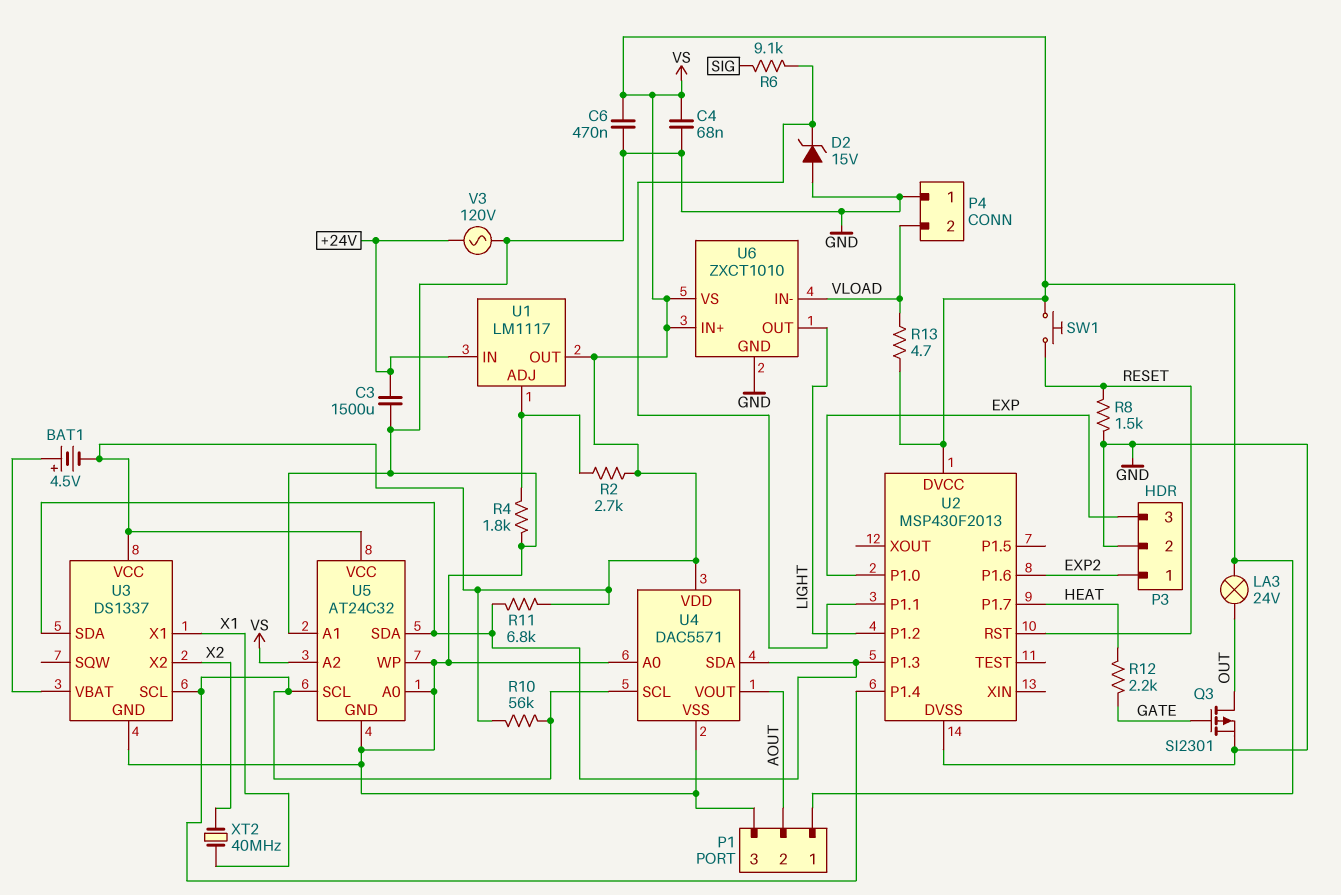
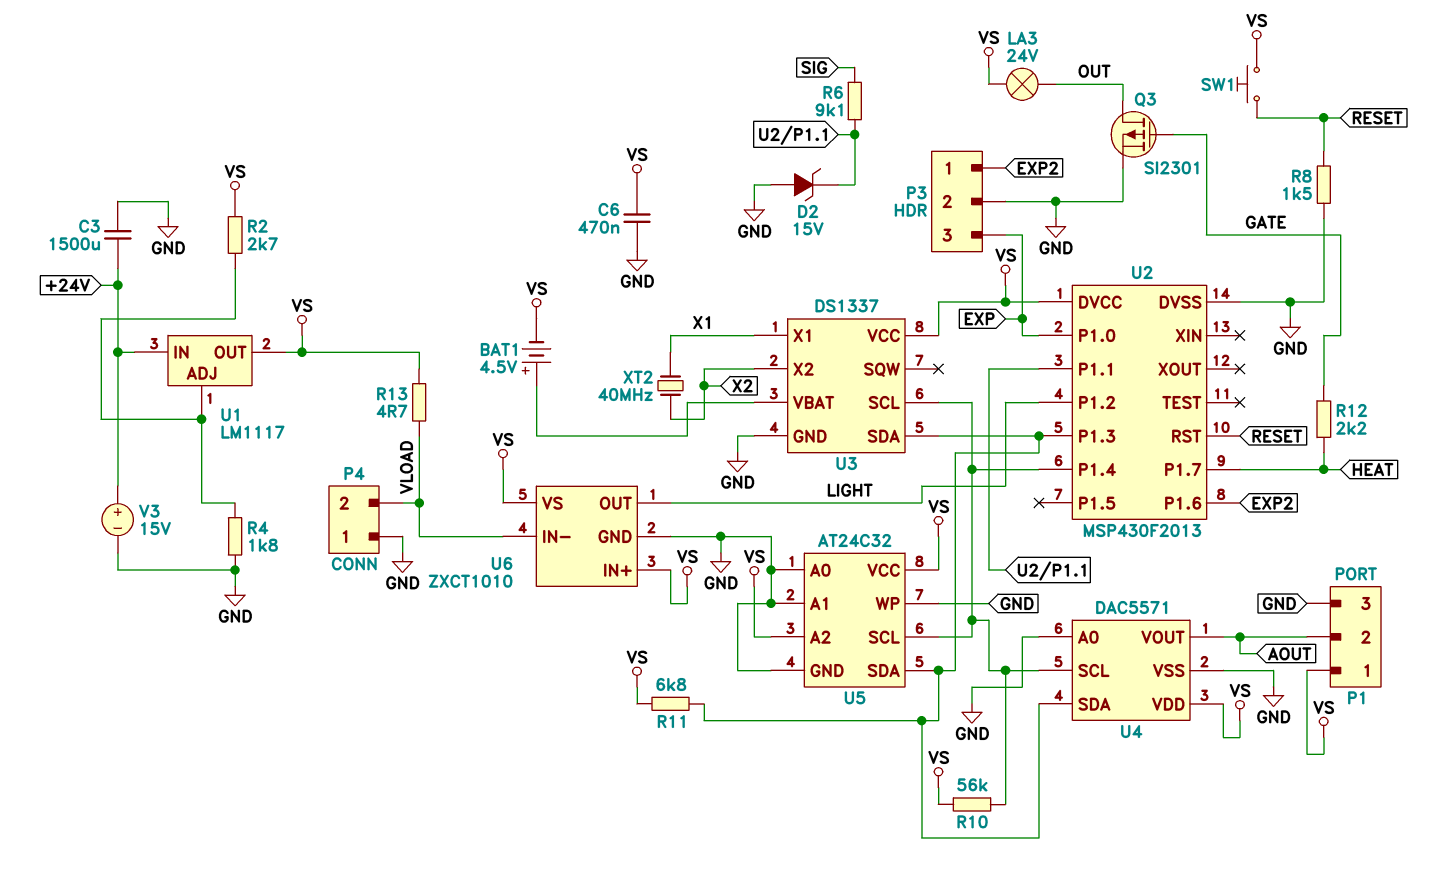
C4: 68nF (GND, VS) -> none
V3: AC 120V (+24V, GND) -> 15V (plus +24V, minus GND)

